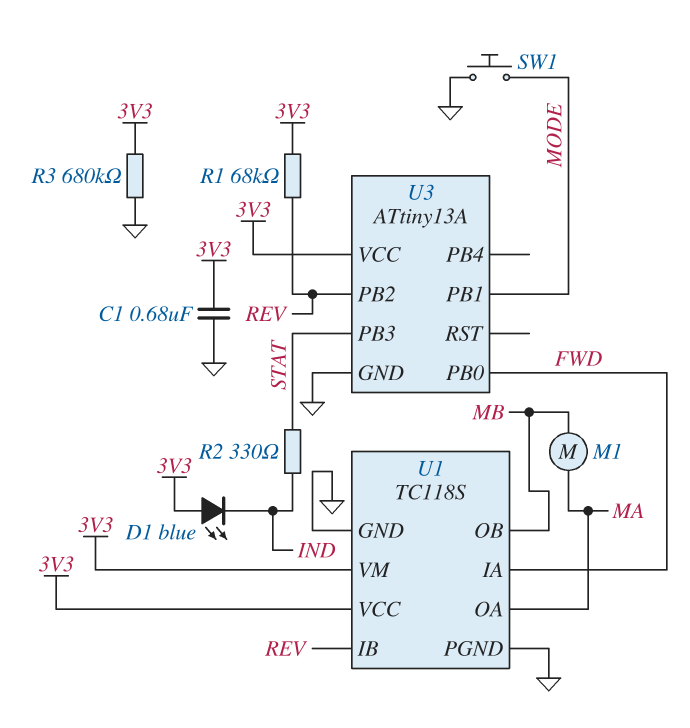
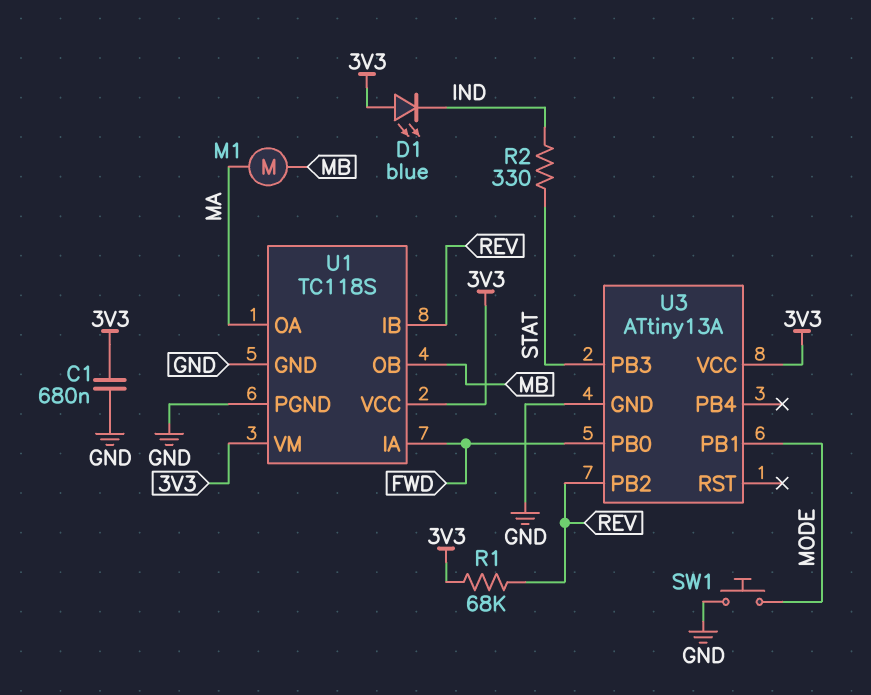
R3: 680k (3V3, GND) -> none

